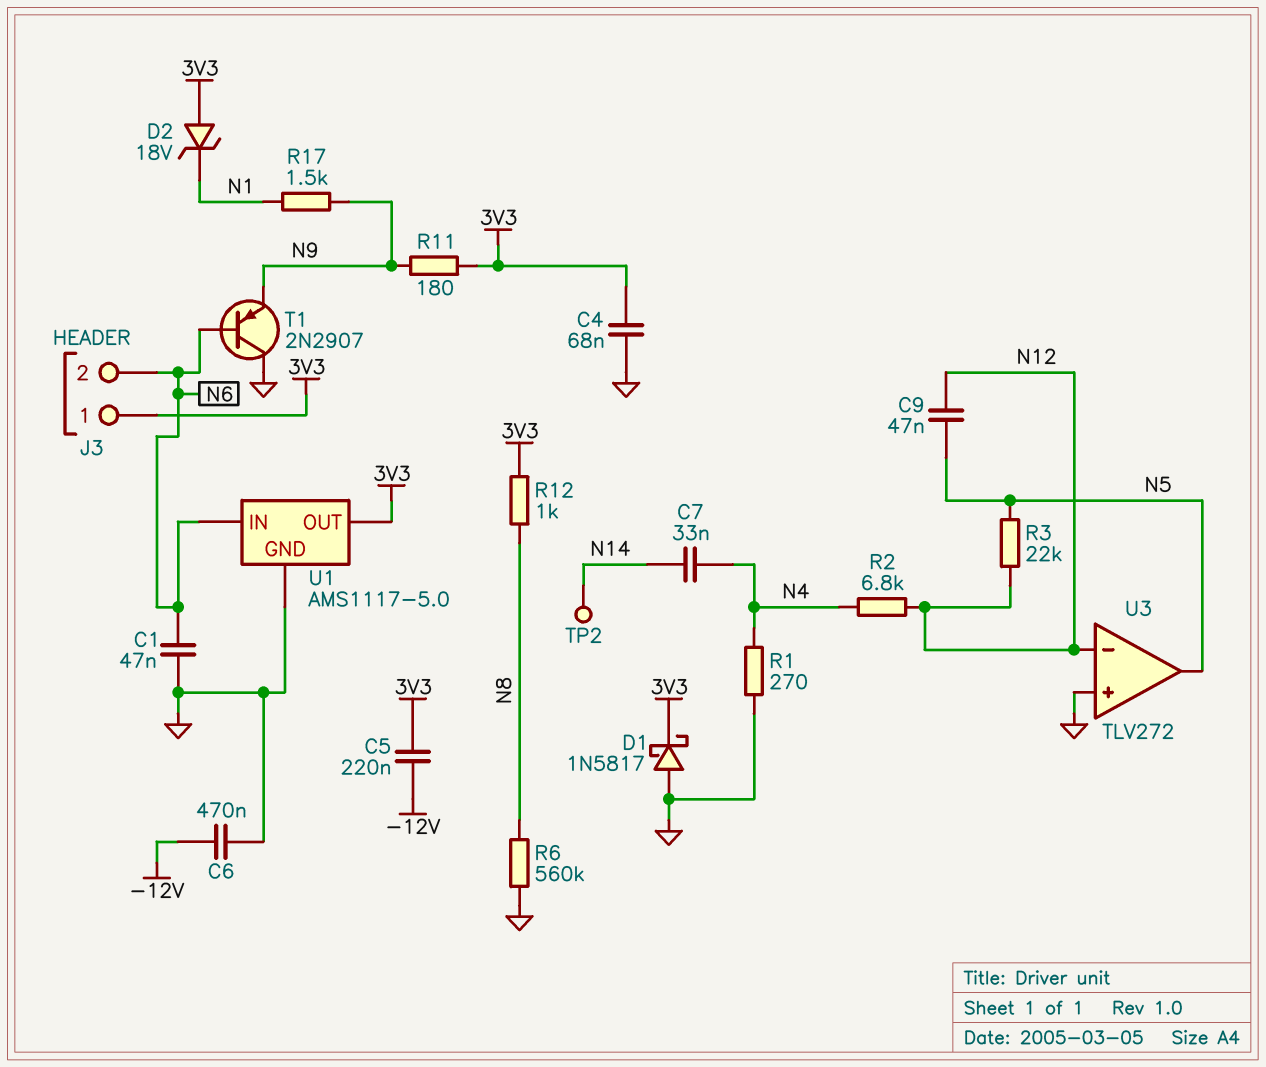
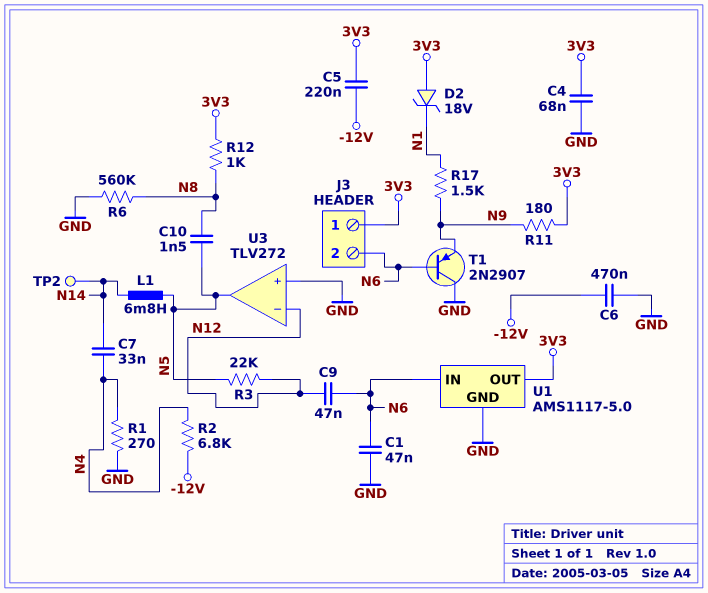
C9: 47nF (N5, N12) -> 47nF (N6, N12)
C10: none -> 1.5nF (N5, N8)
D1: schottky 1N5817 (A GND, K 3V3) -> none
L1: none -> 6.8mH (N5, N14)
R2: 6.8k (N4, N12) -> 6.8k (-12V, N4)

